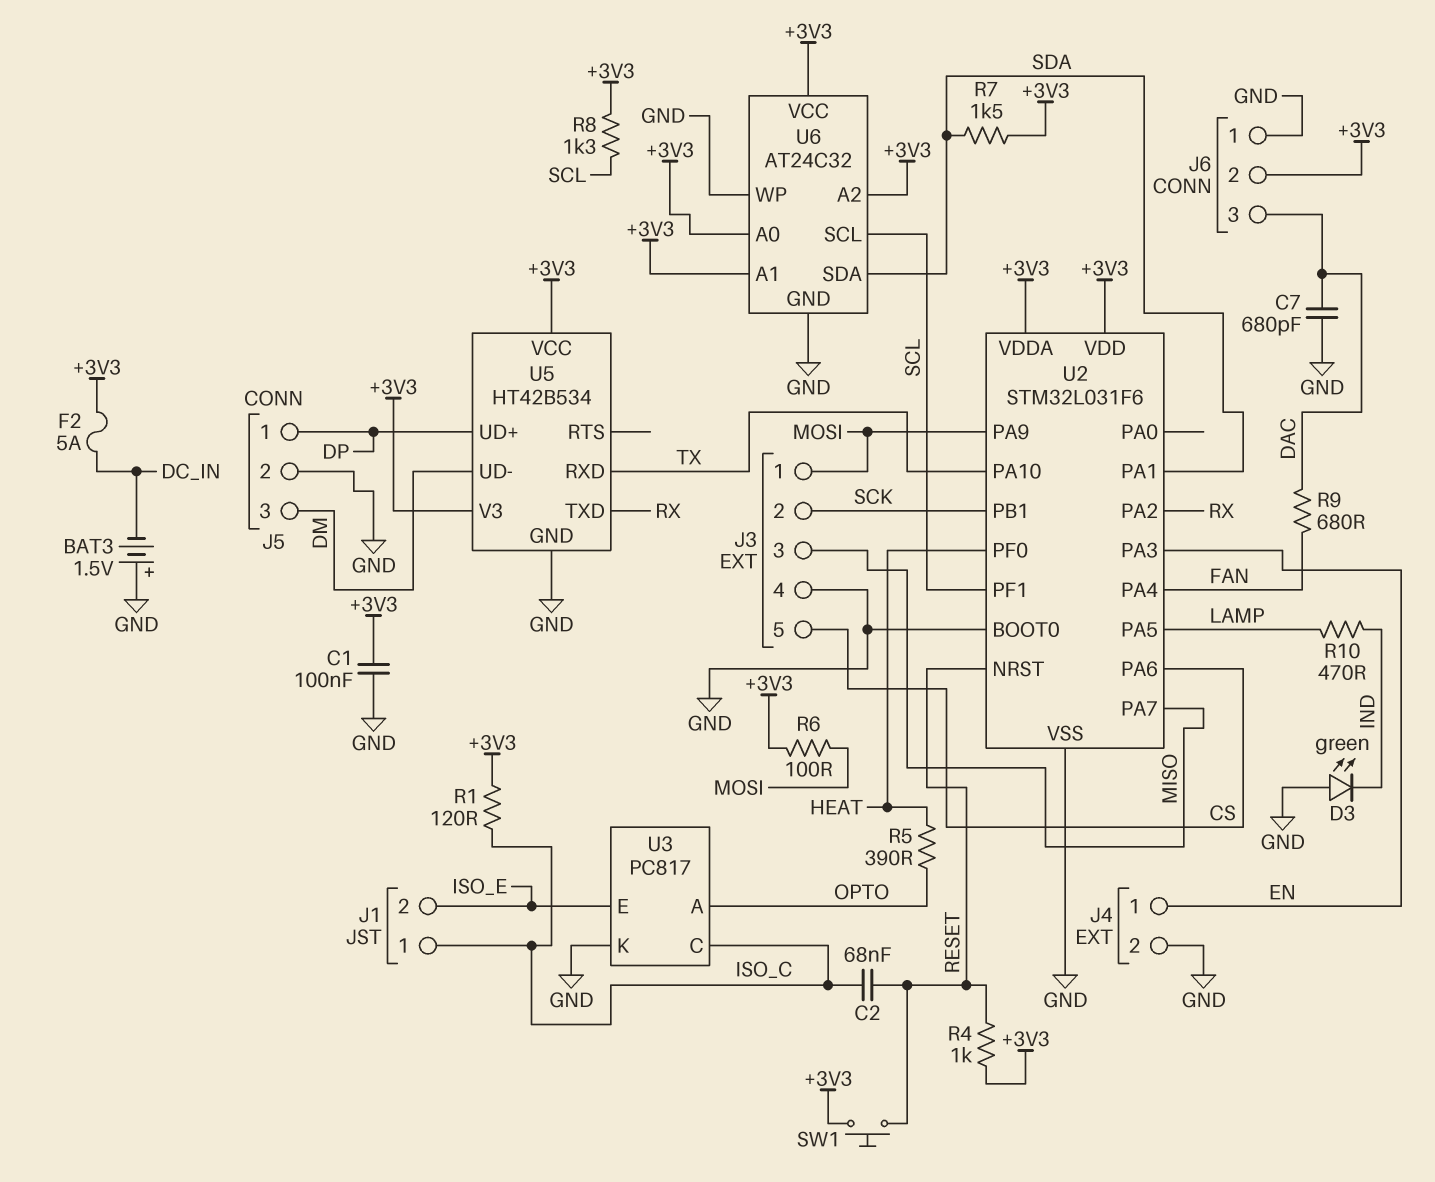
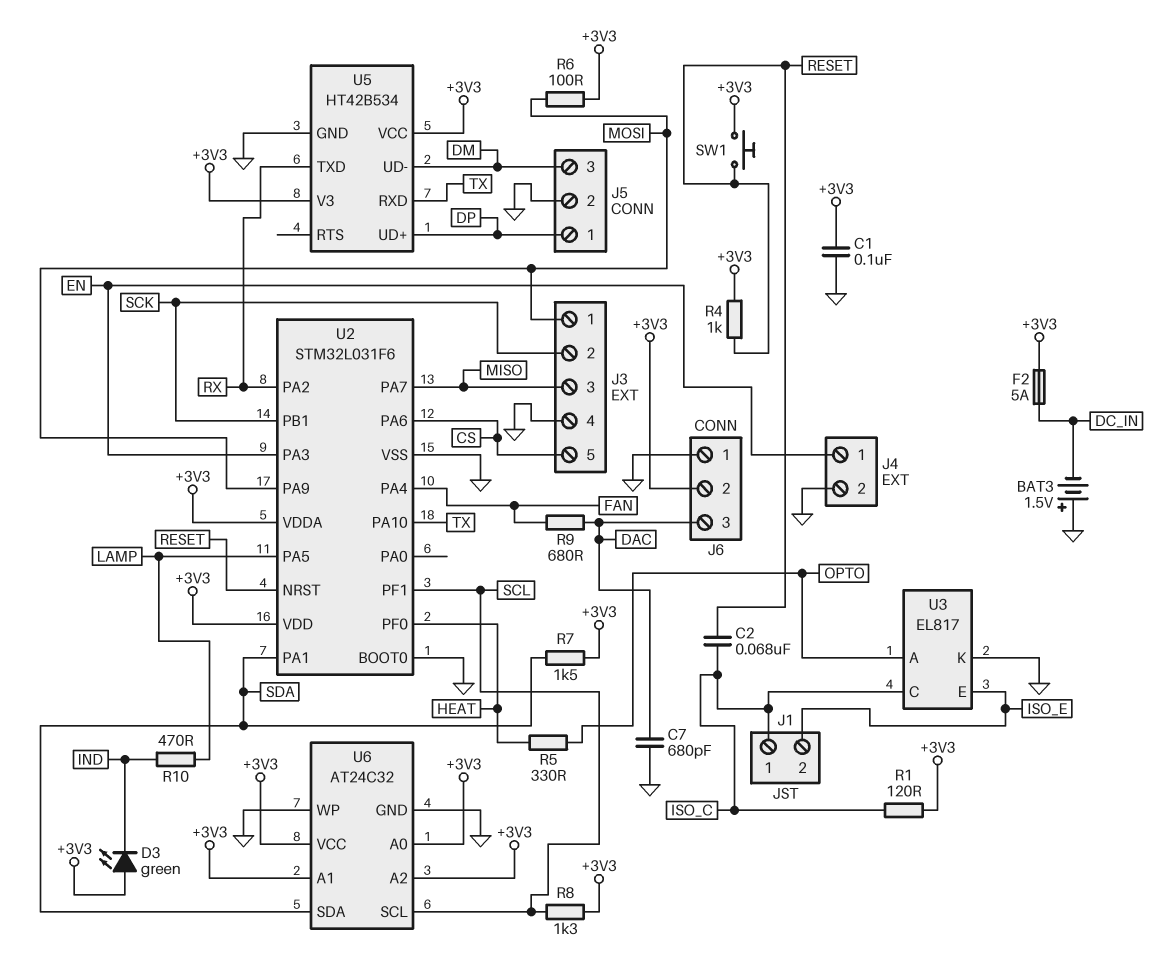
D3: LED green (A GND, K IND) -> LED green (A +3V3, K IND)
R5: 390 (HEAT, OPTO) -> 330 (HEAT, OPTO)
U3: PC817 -> EL817

